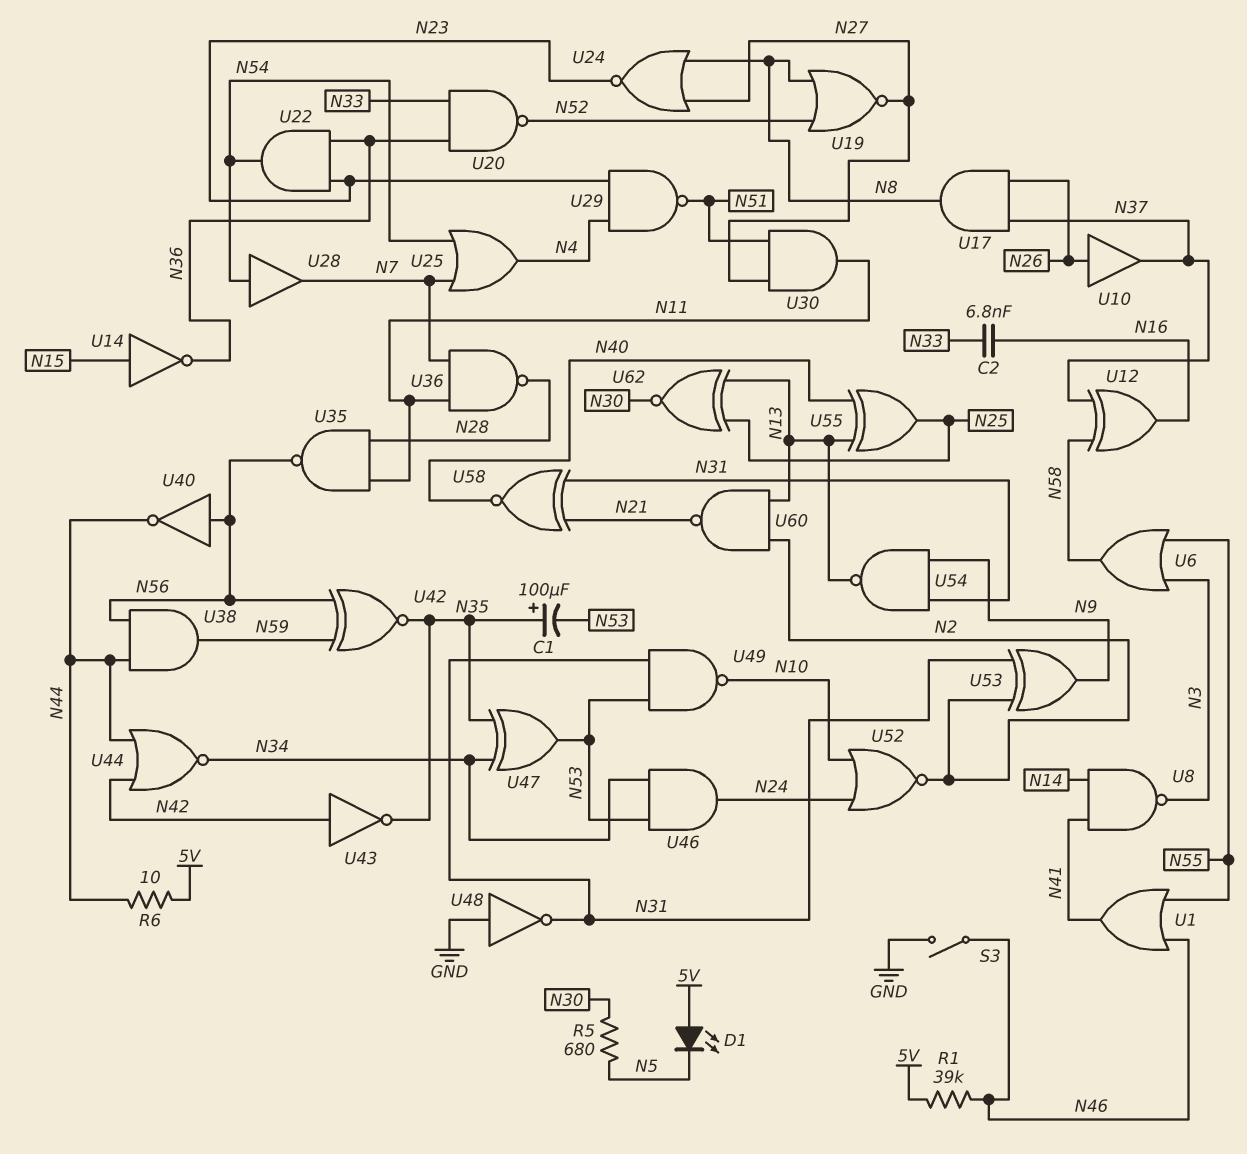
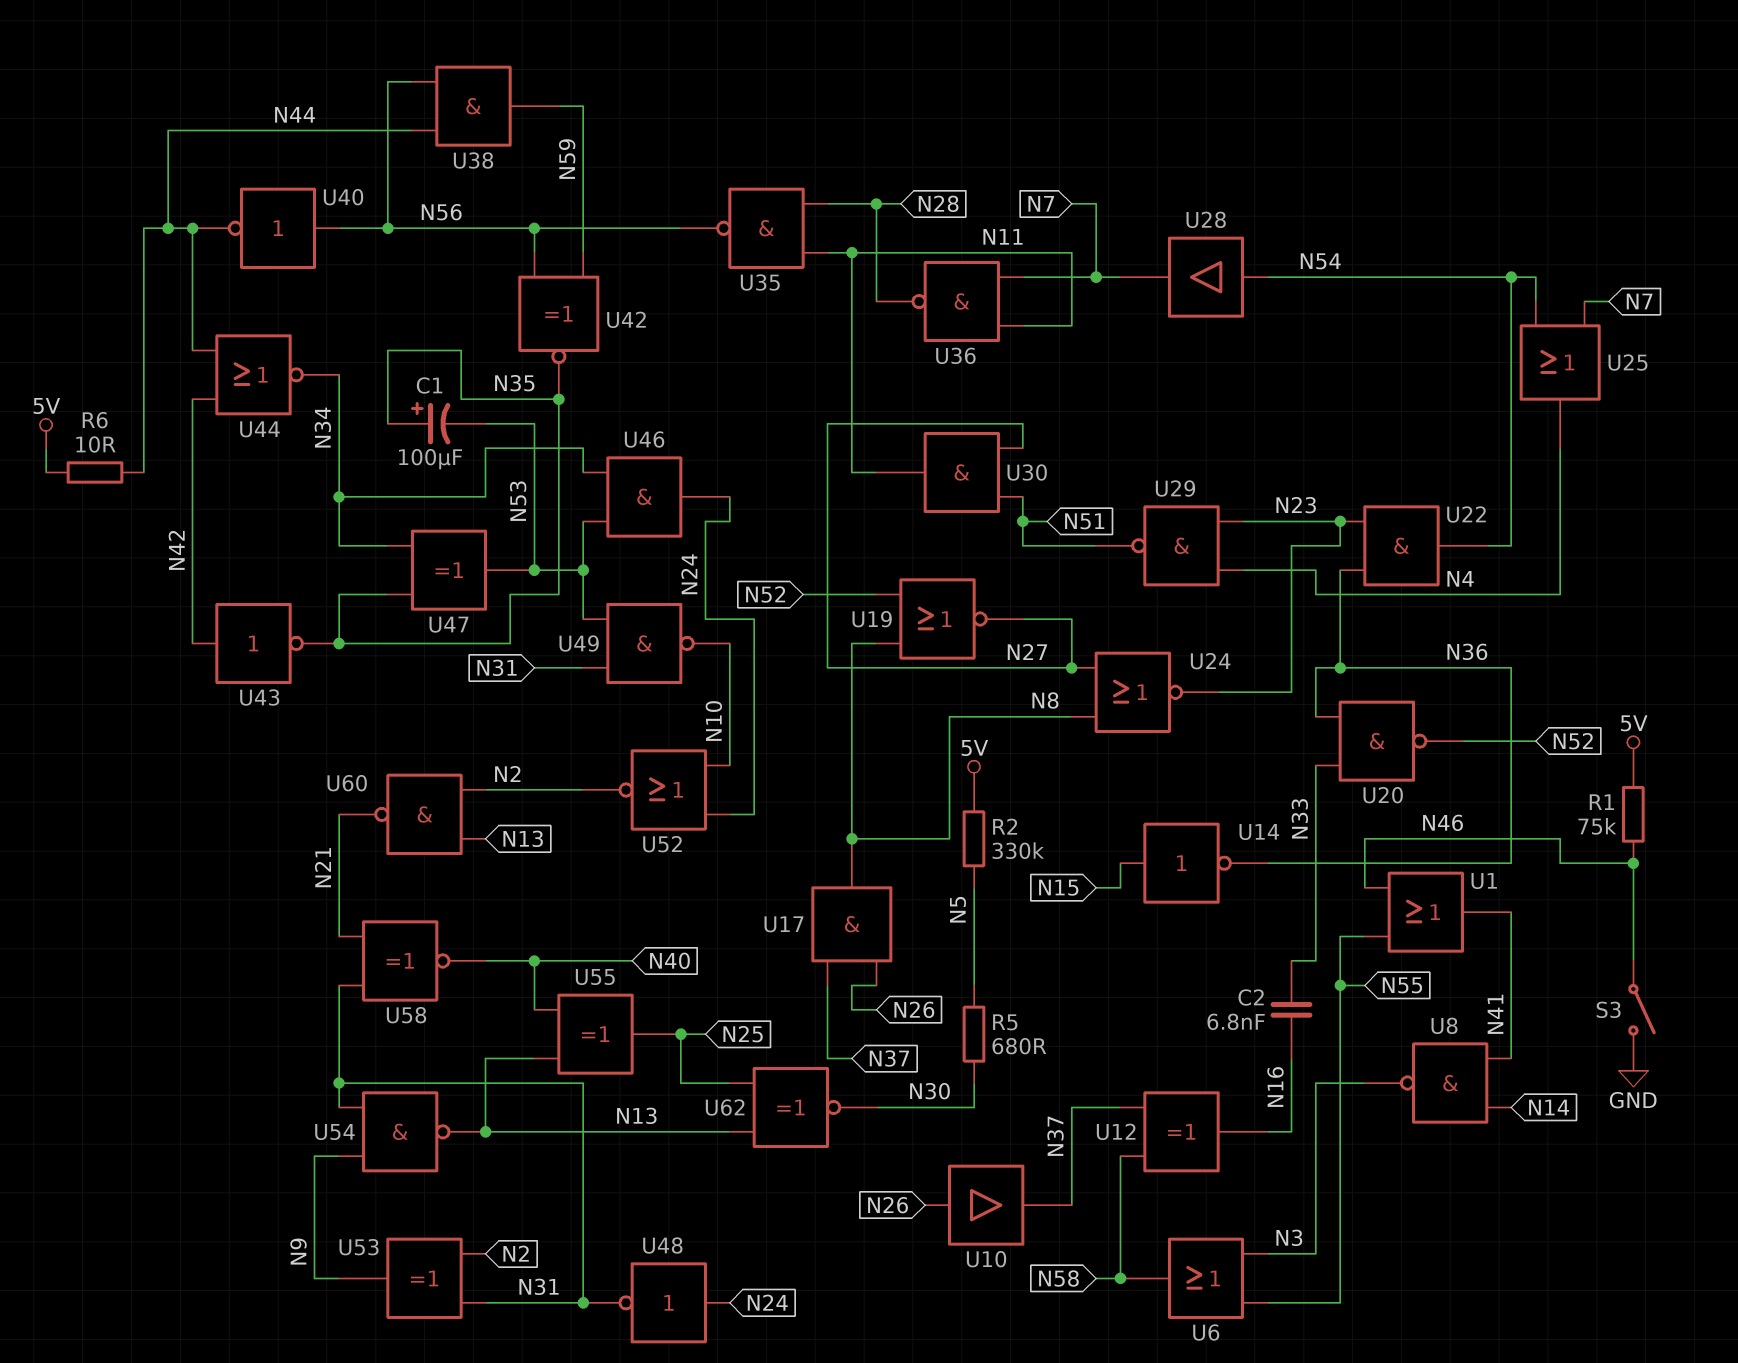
D1: LED (A 5V, K N5) -> none
R1: 39k (5V, N46) -> 75k (5V, N46)
R2: none -> 330k (5V, N5)
U48: NOT (in GND, out N31) -> NOT (in N24, out N31)

